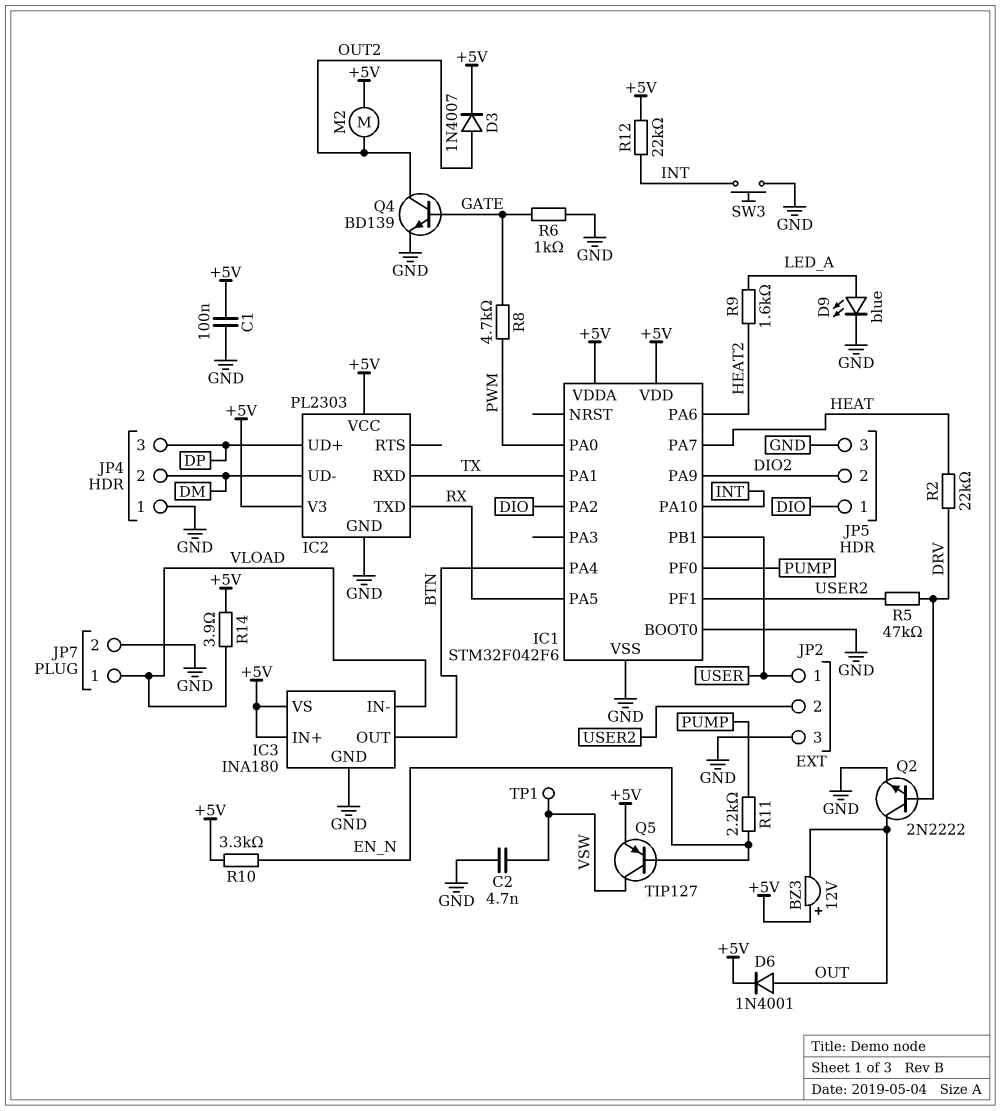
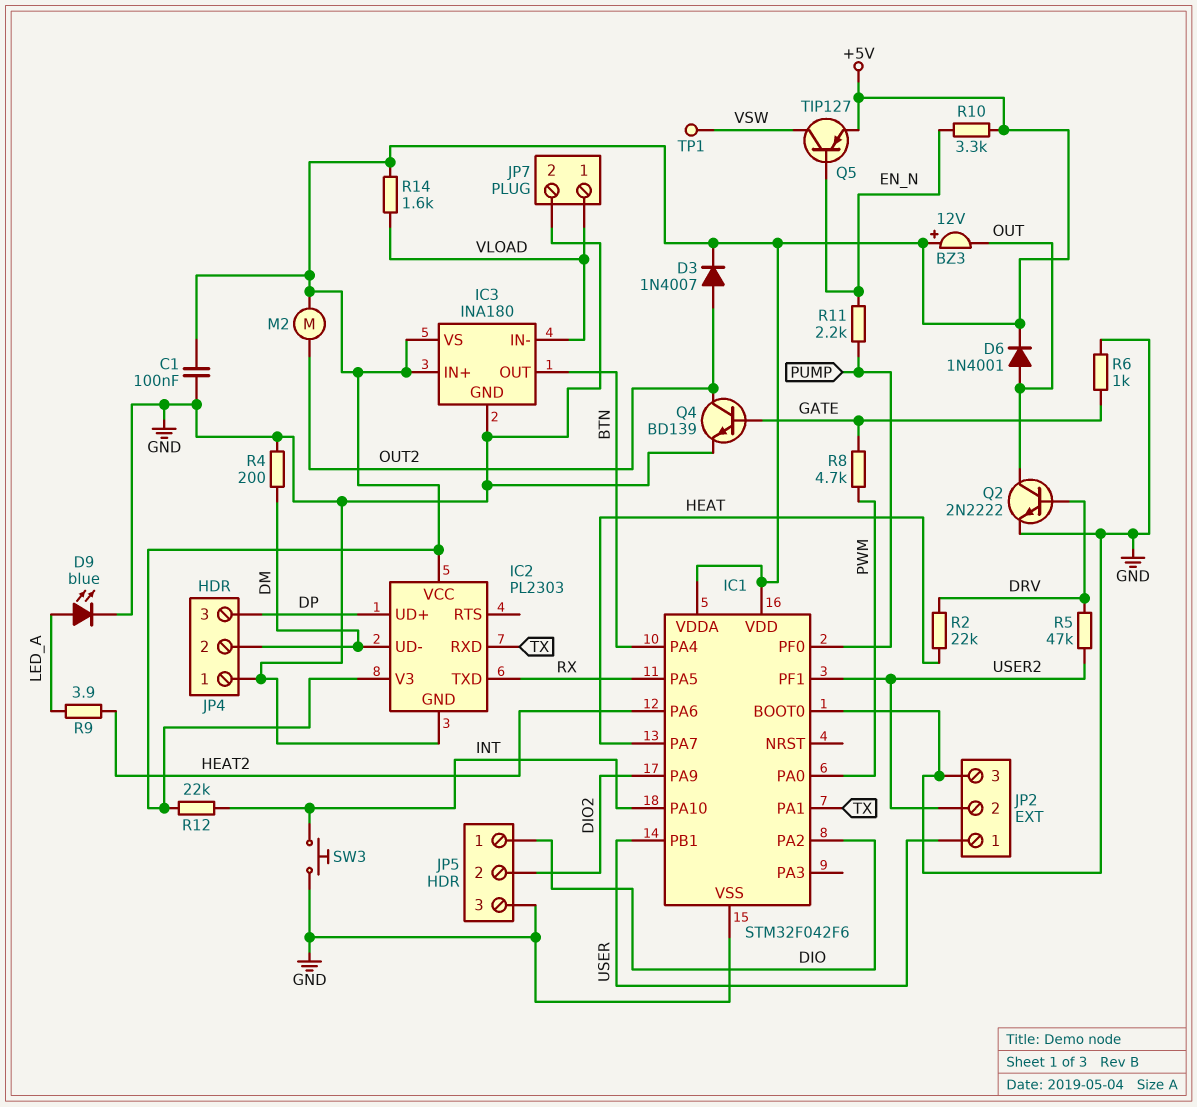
C2: 4.7nF (GND, VSW) -> none
R4: none -> 200 (DM, GND)
R9: 1.6k (HEAT2, LED_A) -> 3.9 (HEAT2, LED_A)
R14: 3.9 (+5V, VLOAD) -> 1.6k (+5V, VLOAD)

